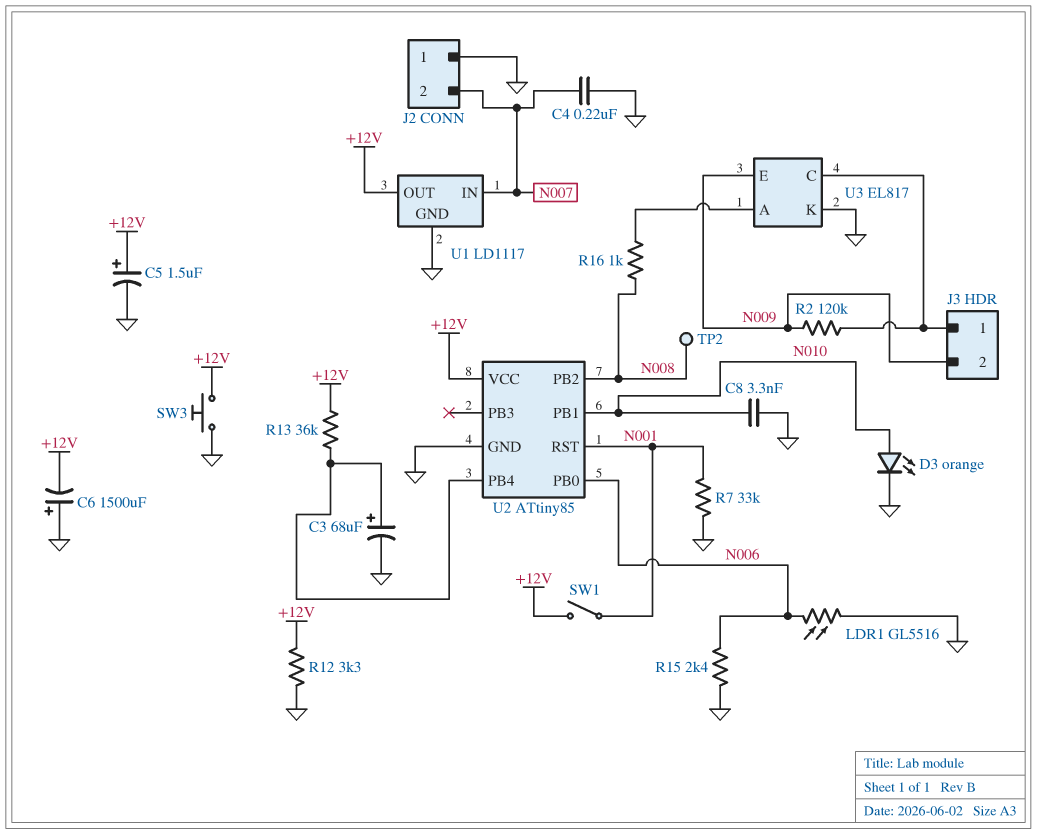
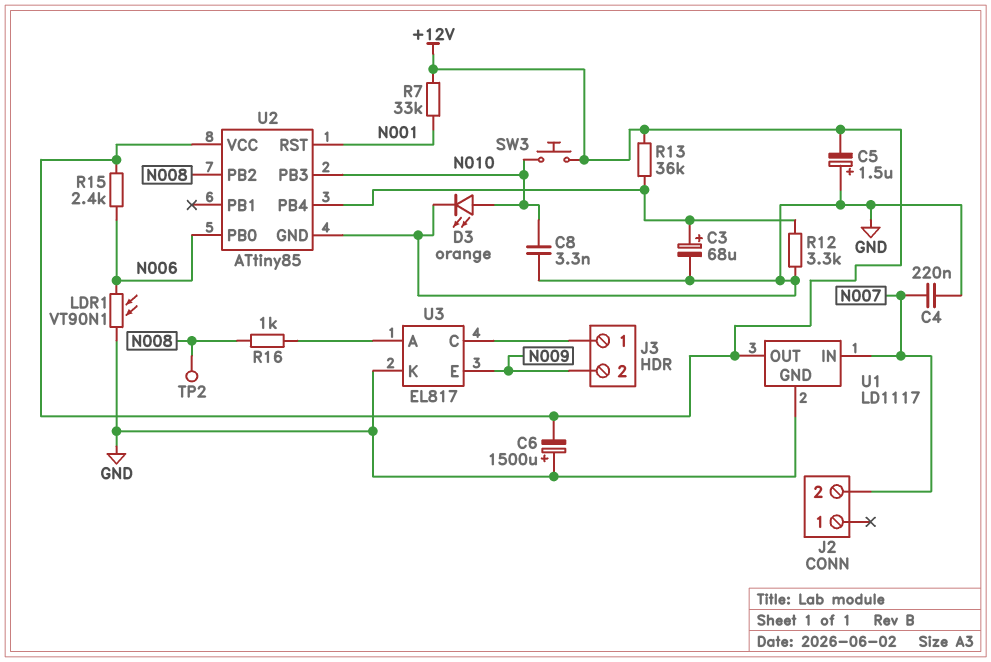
C5: 1.5uF (plus +12V, minus GND) -> 1.5uF (plus GND, minus +12V)
J2 pin 1: GND -> none
LDR1: GL5516 (GND, N006) -> VT90N1 (GND, N006)
R2: 120k (J3/1, N009) -> none
R7: 33k (GND, N001) -> 33k (+12V, N001)
R12: 3.3k (+12V, GND) -> 3.3k (GND, U2/PB4)
R15: 2.4k (GND, N006) -> 2.4k (+12V, N006)
SW1: switch (+12V, N001) -> none
SW3: button (+12V, GND) -> button (+12V, N010)
U2 pin PB1: N010 -> none
U2 pin PB3: none -> N010

